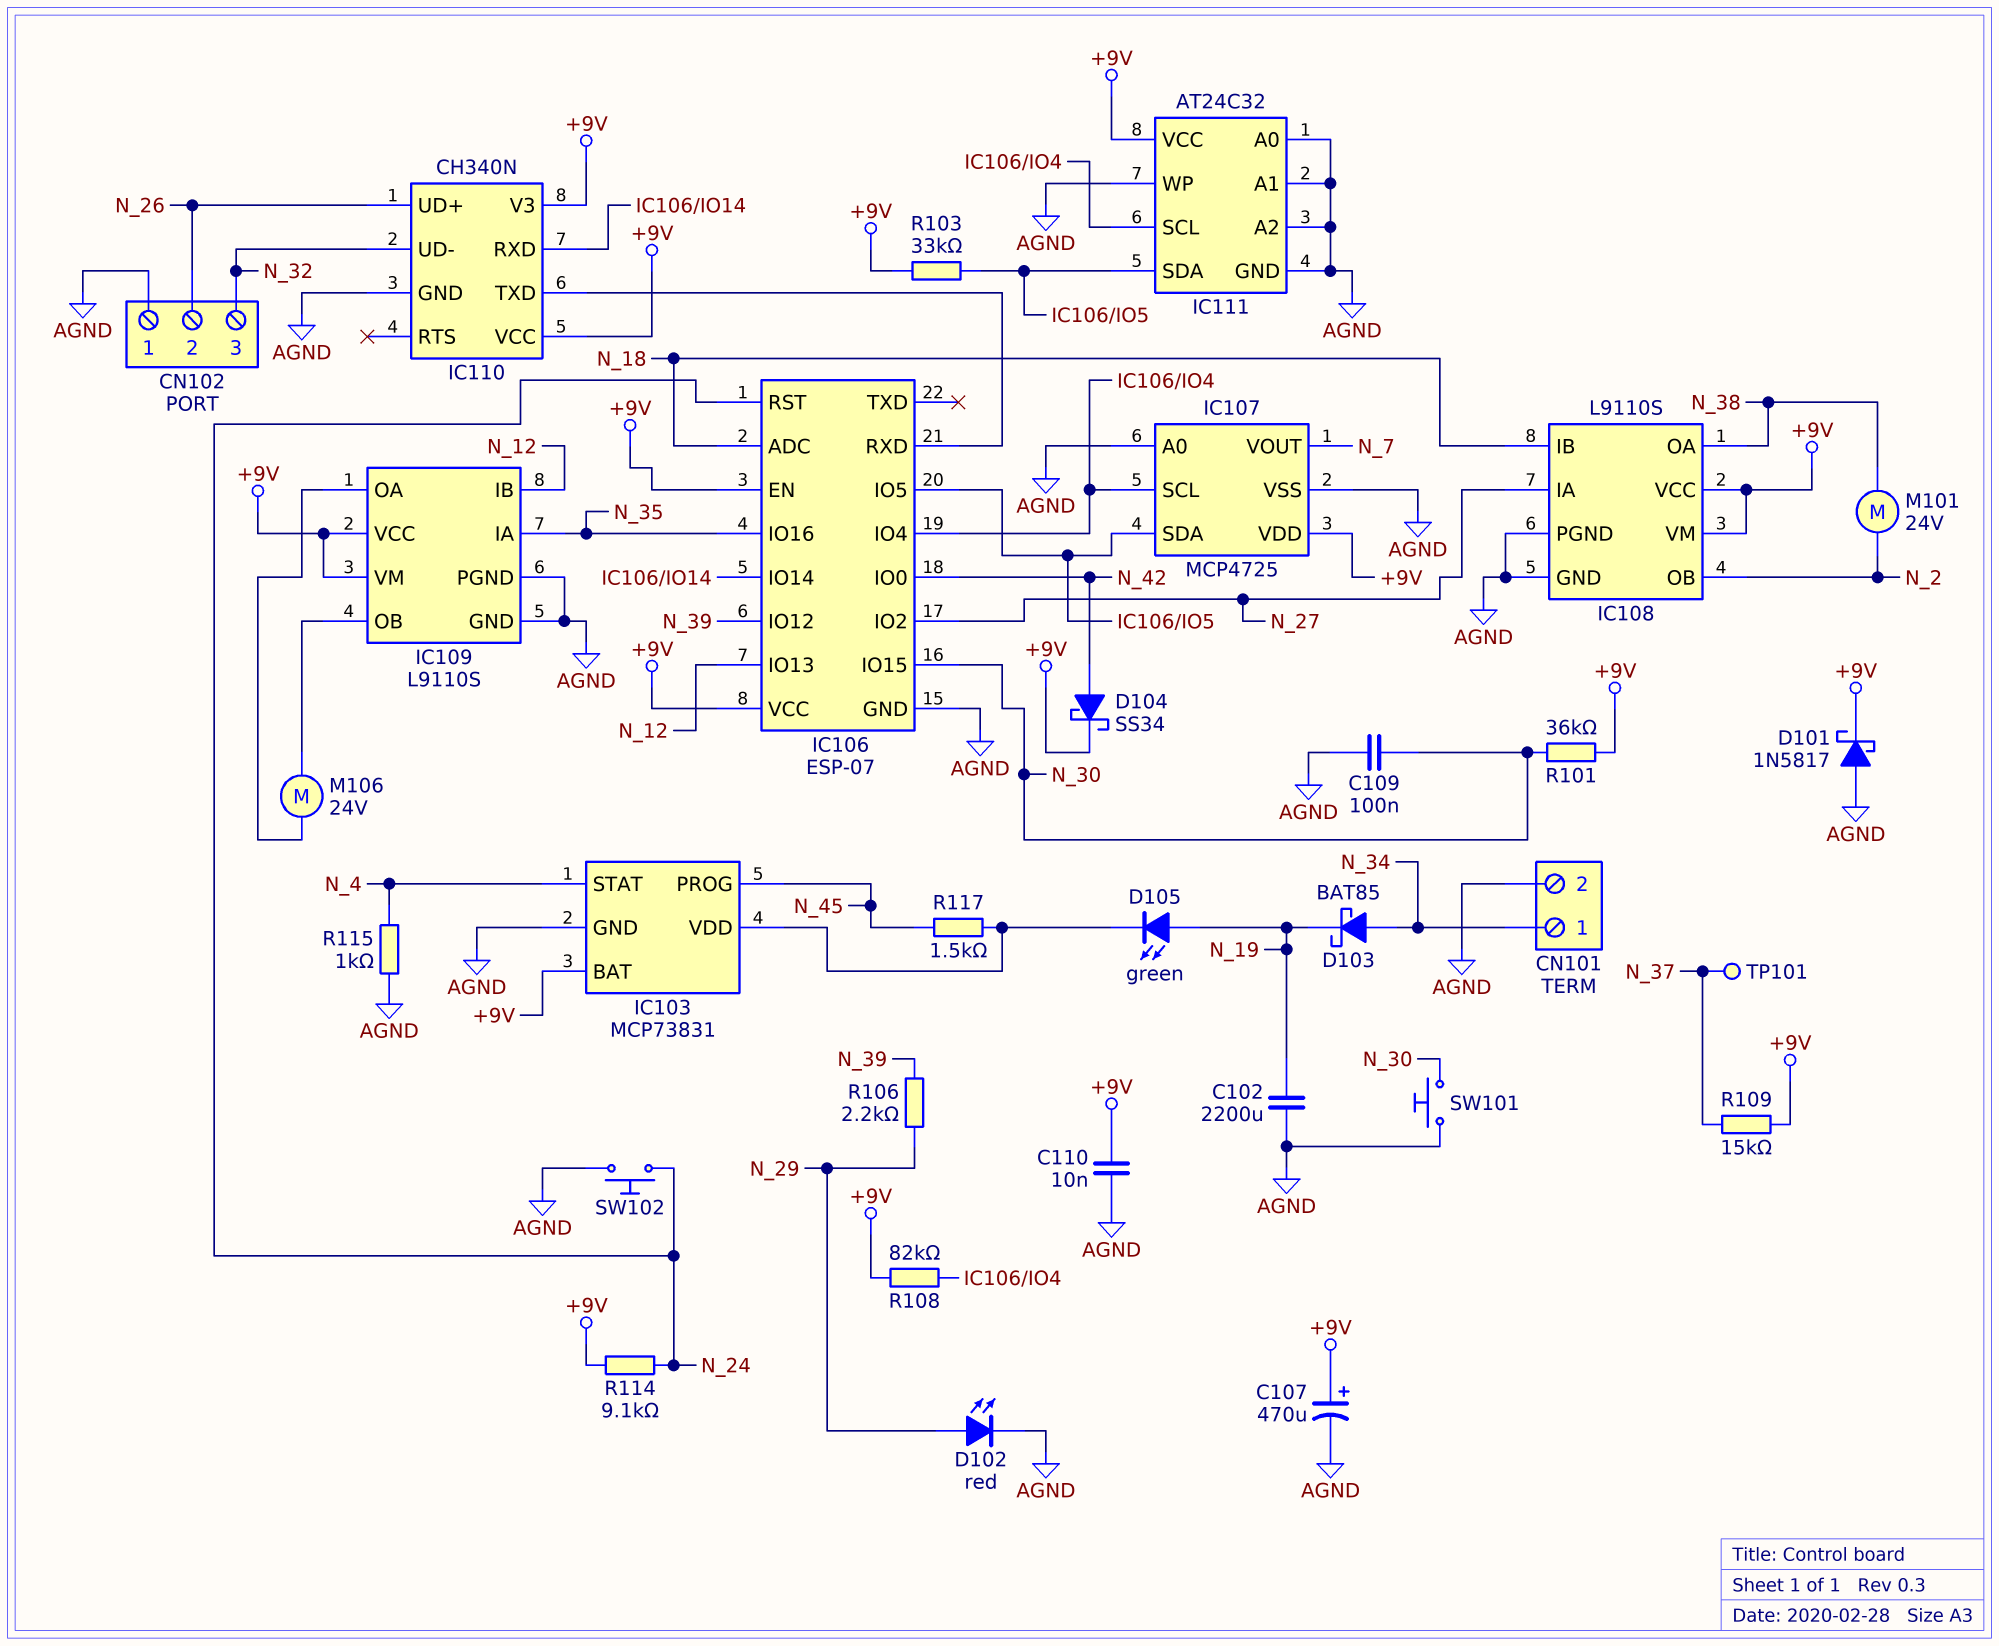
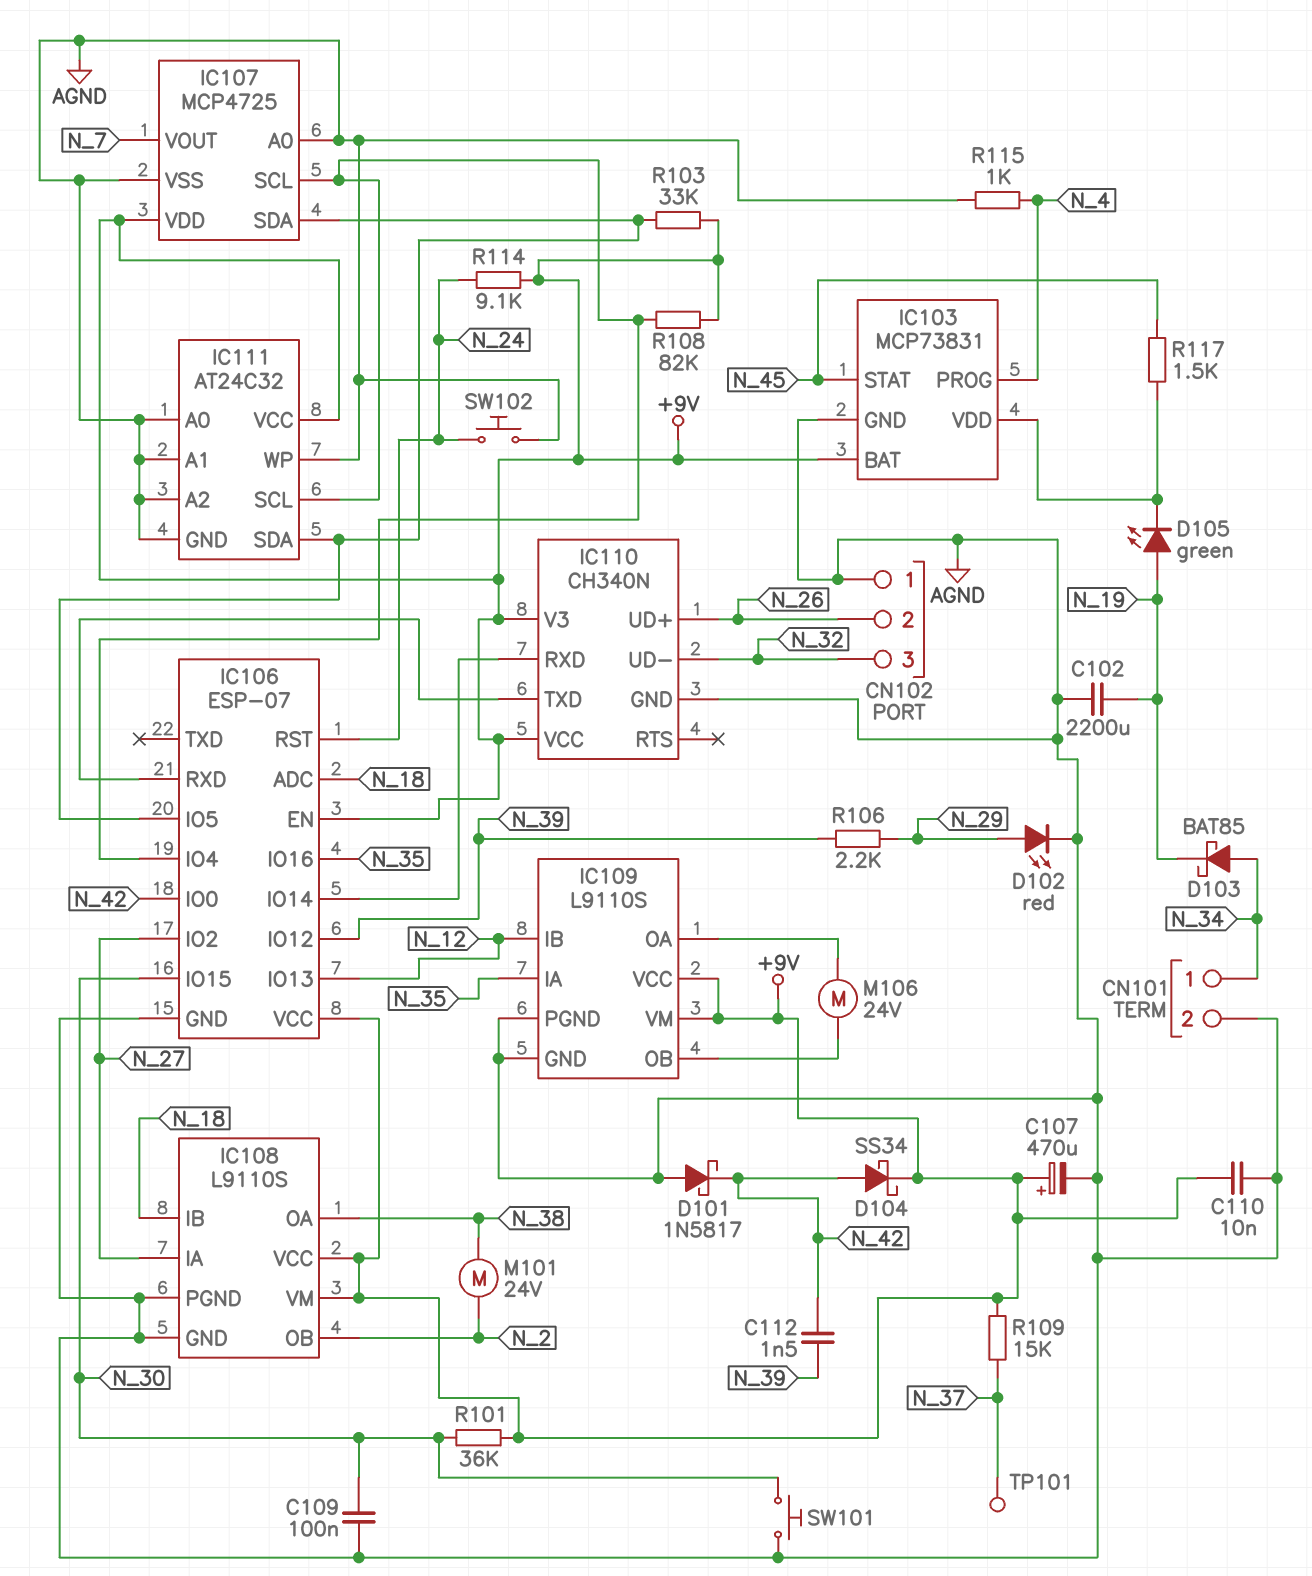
C112: none -> 1.5nF (N_39, N_42)
D101: schottky 1N5817 (A AGND, K +9V) -> schottky 1N5817 (A AGND, K N_42)
IC103 pin PROG: N_45 -> N_4
IC103 pin STAT: N_4 -> N_45

